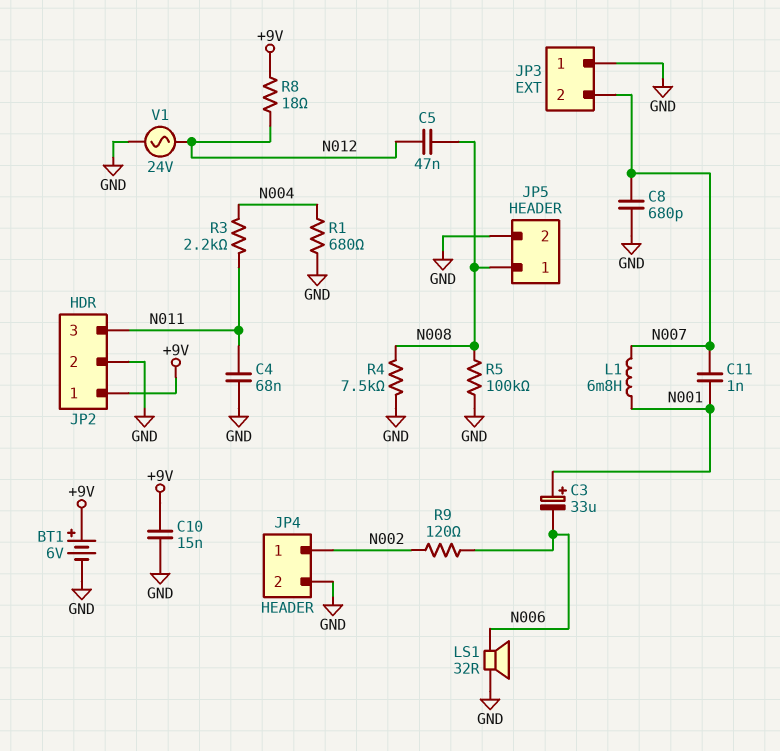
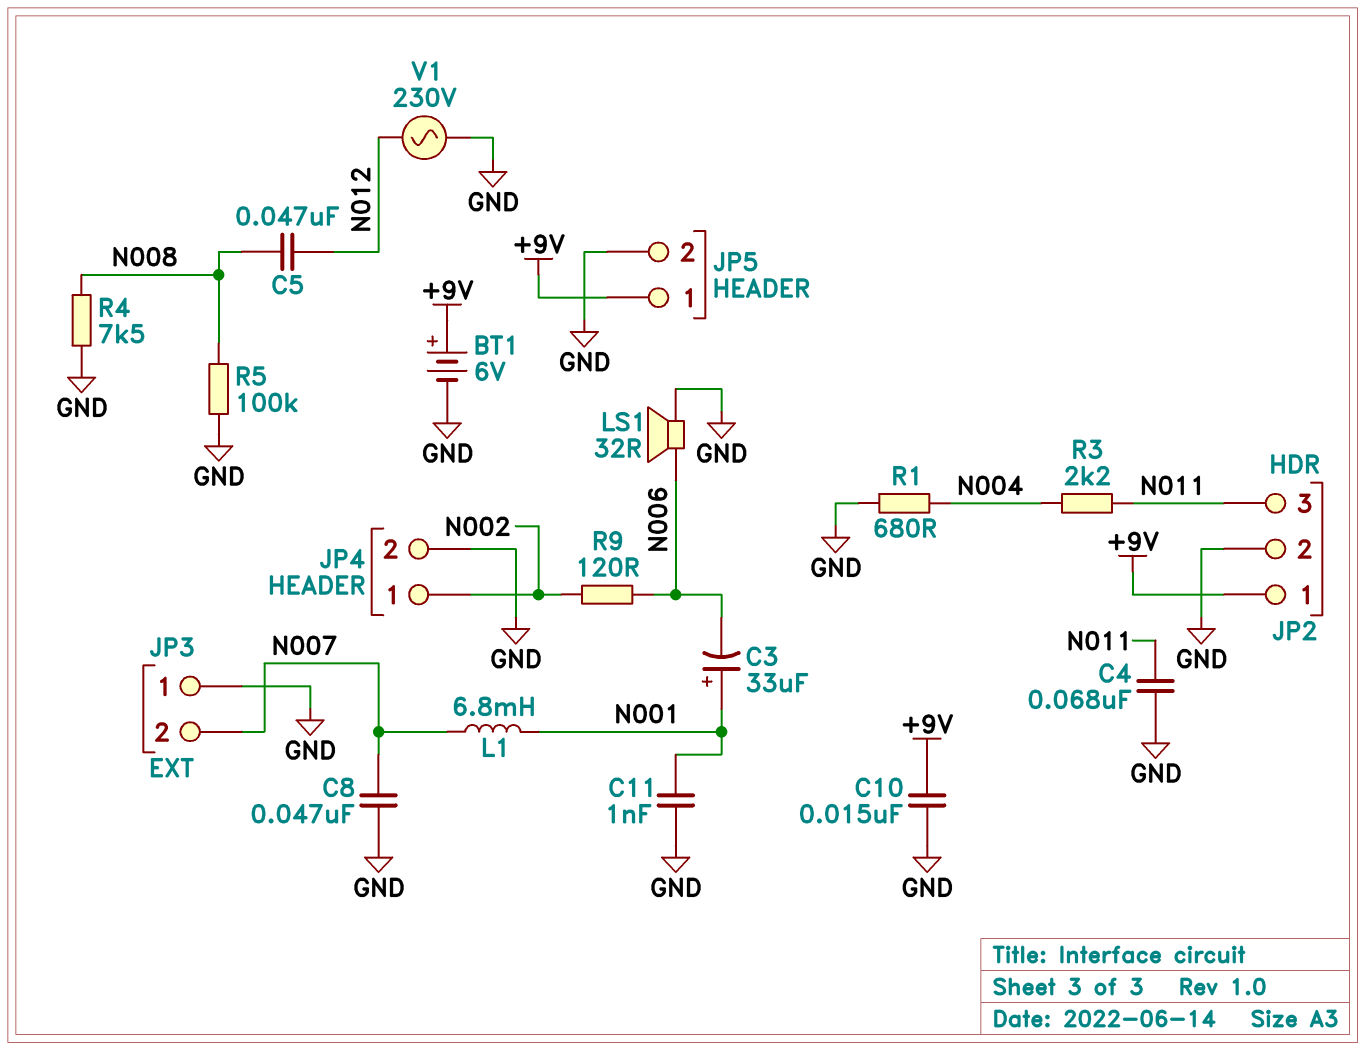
C8: 680pF (GND, N007) -> 47nF (GND, N007)
C11: 1nF (N001, N007) -> 1nF (GND, N001)
JP5 pin 1: N008 -> +9V
R8: 18 (+9V, N012) -> none
V1: AC 24V (GND, N012) -> AC 230V (GND, N012)

